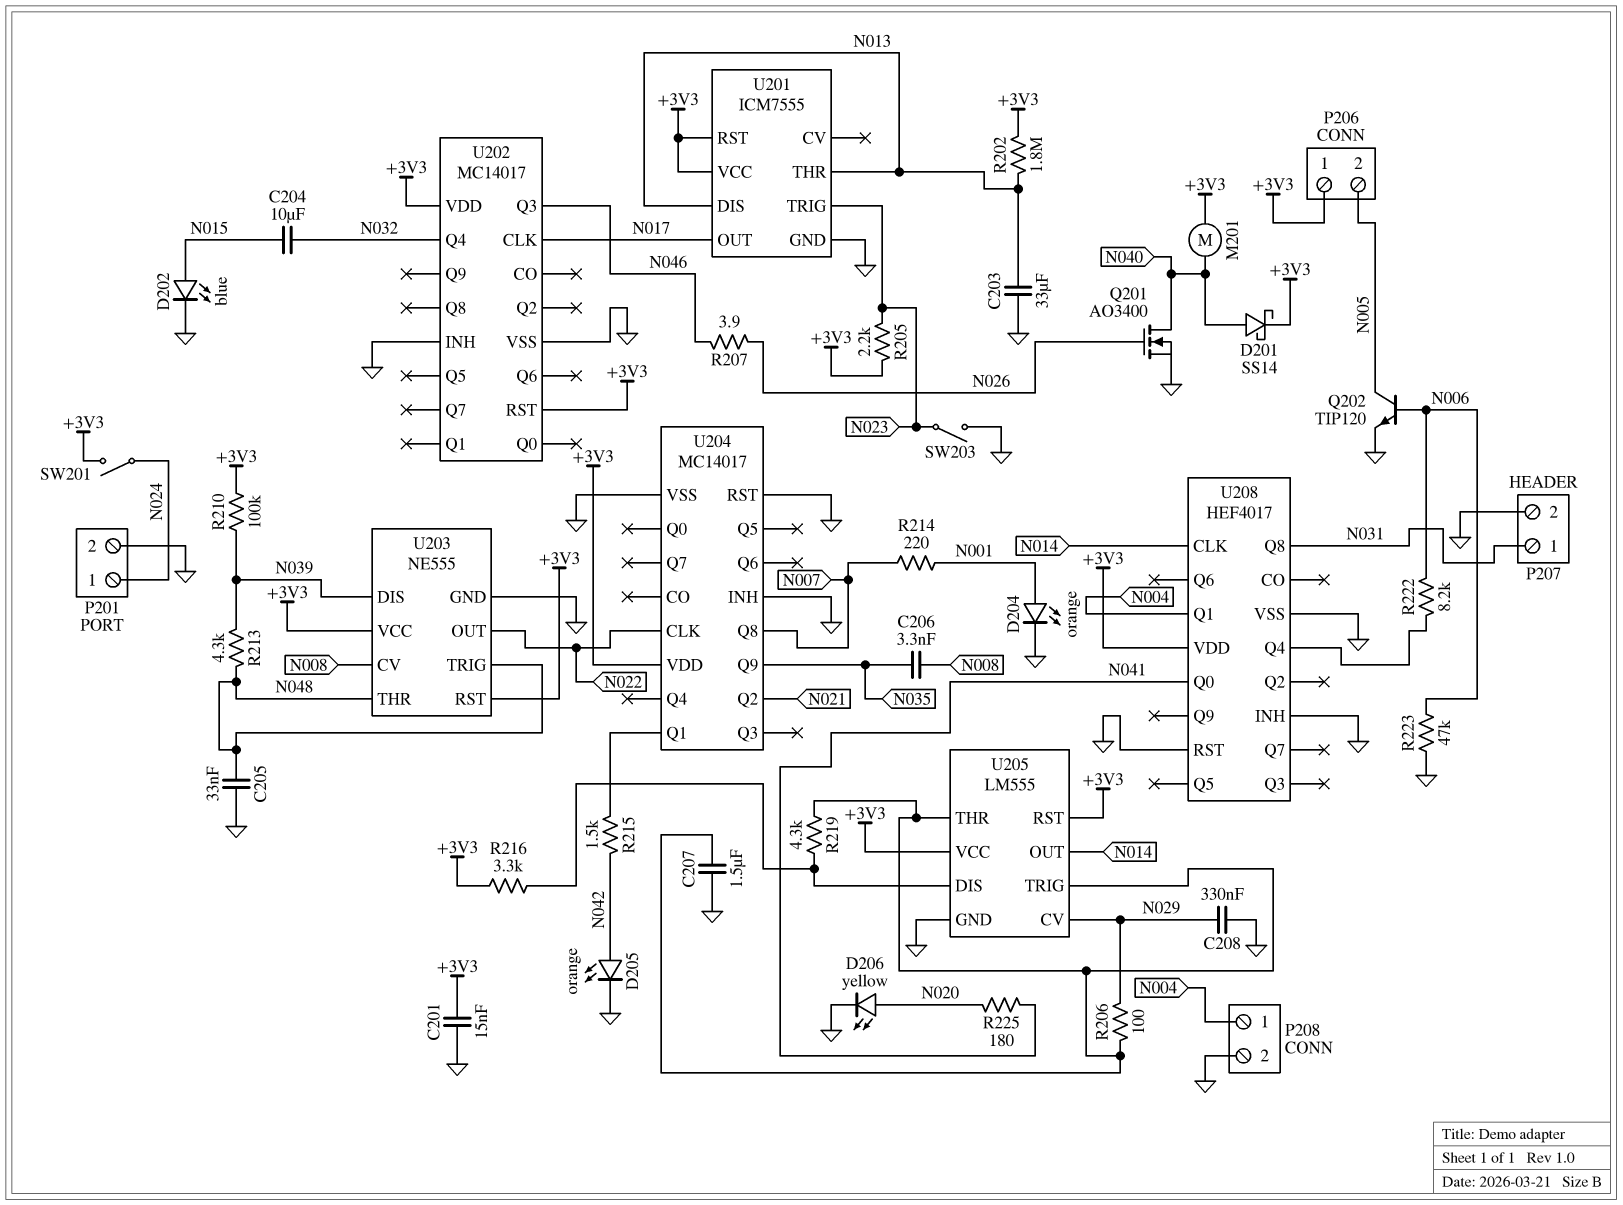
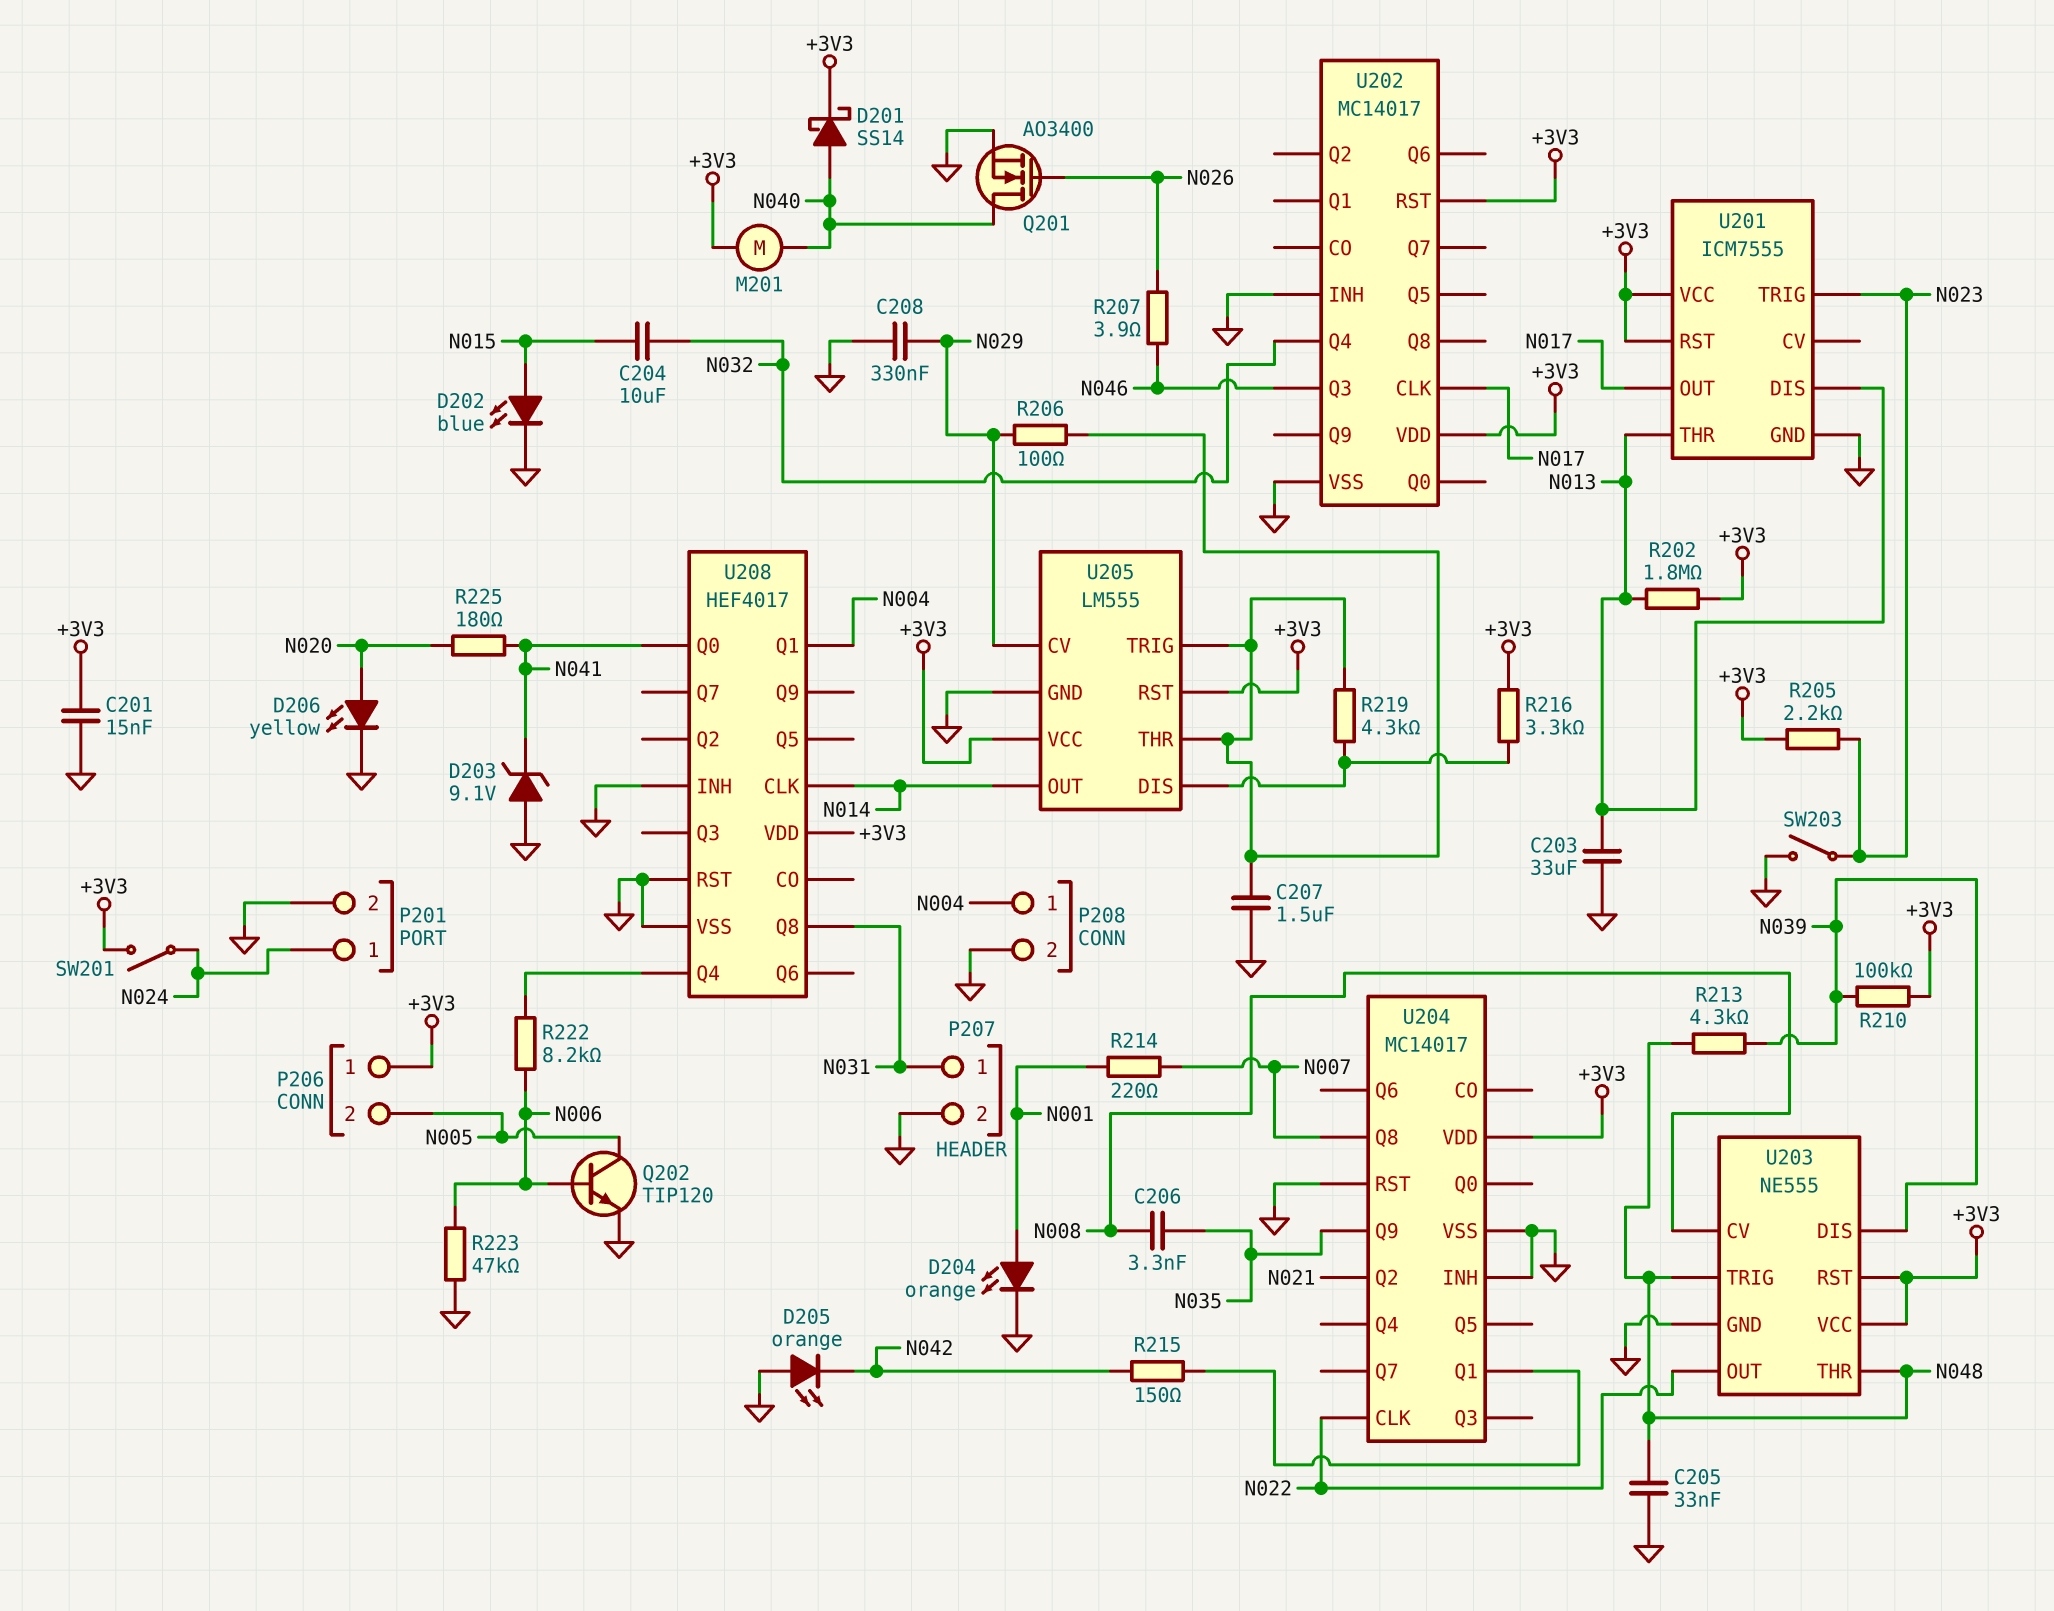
D203: none -> zener 9.1V (A GND, K N041)
D205: LED orange (A N042, K GND) -> LED orange (A GND, K N042)
R215: 1.5k (N042, U204/Q1) -> 150 (N042, U204/Q1)

